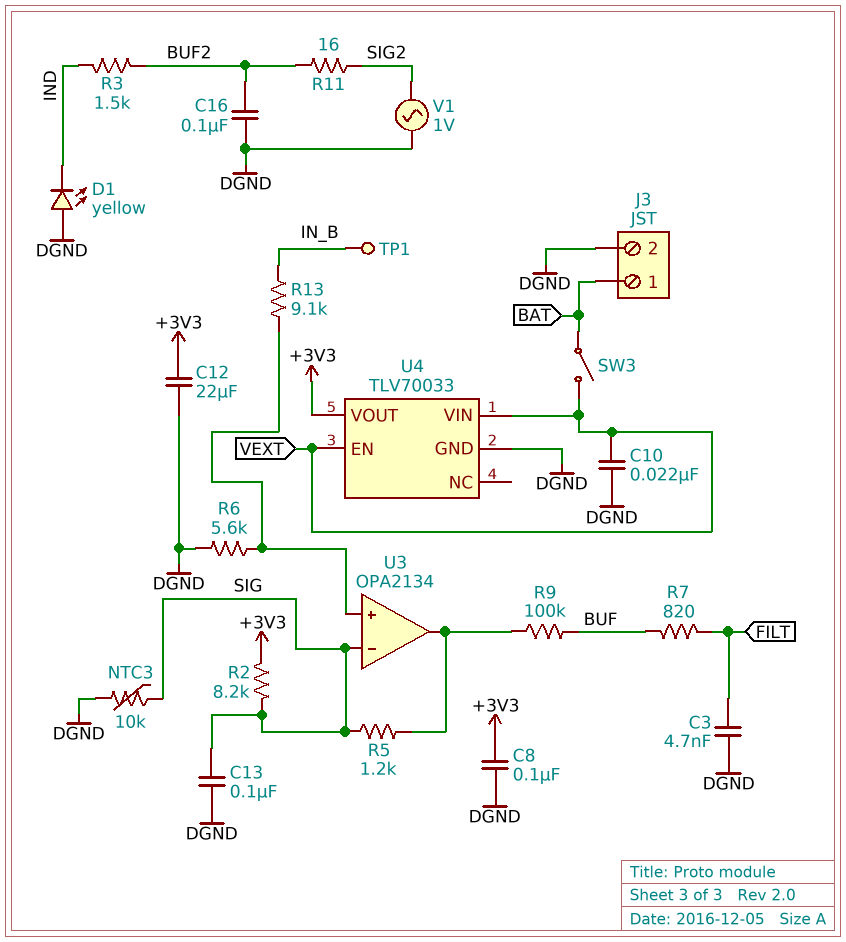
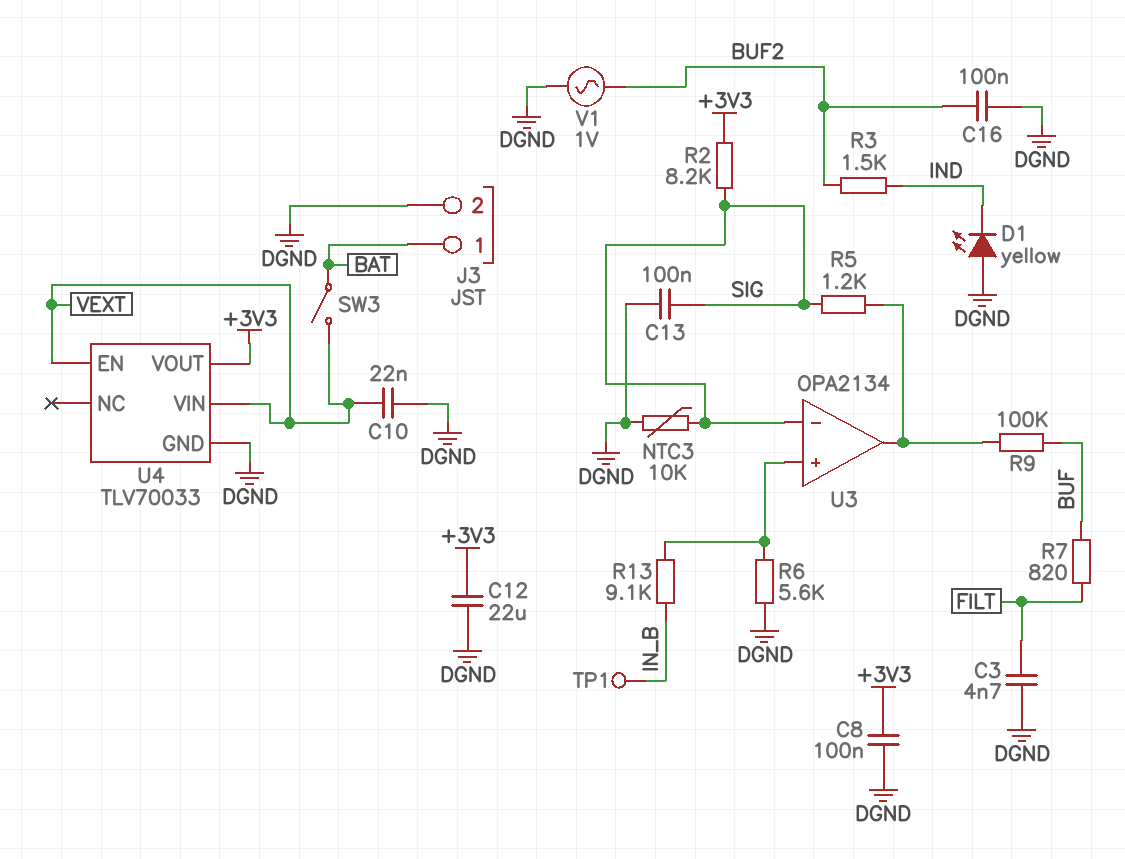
R11: 16 (BUF2, SIG2) -> none
V1: AC 1V (DGND, SIG2) -> AC 1V (BUF2, DGND)

